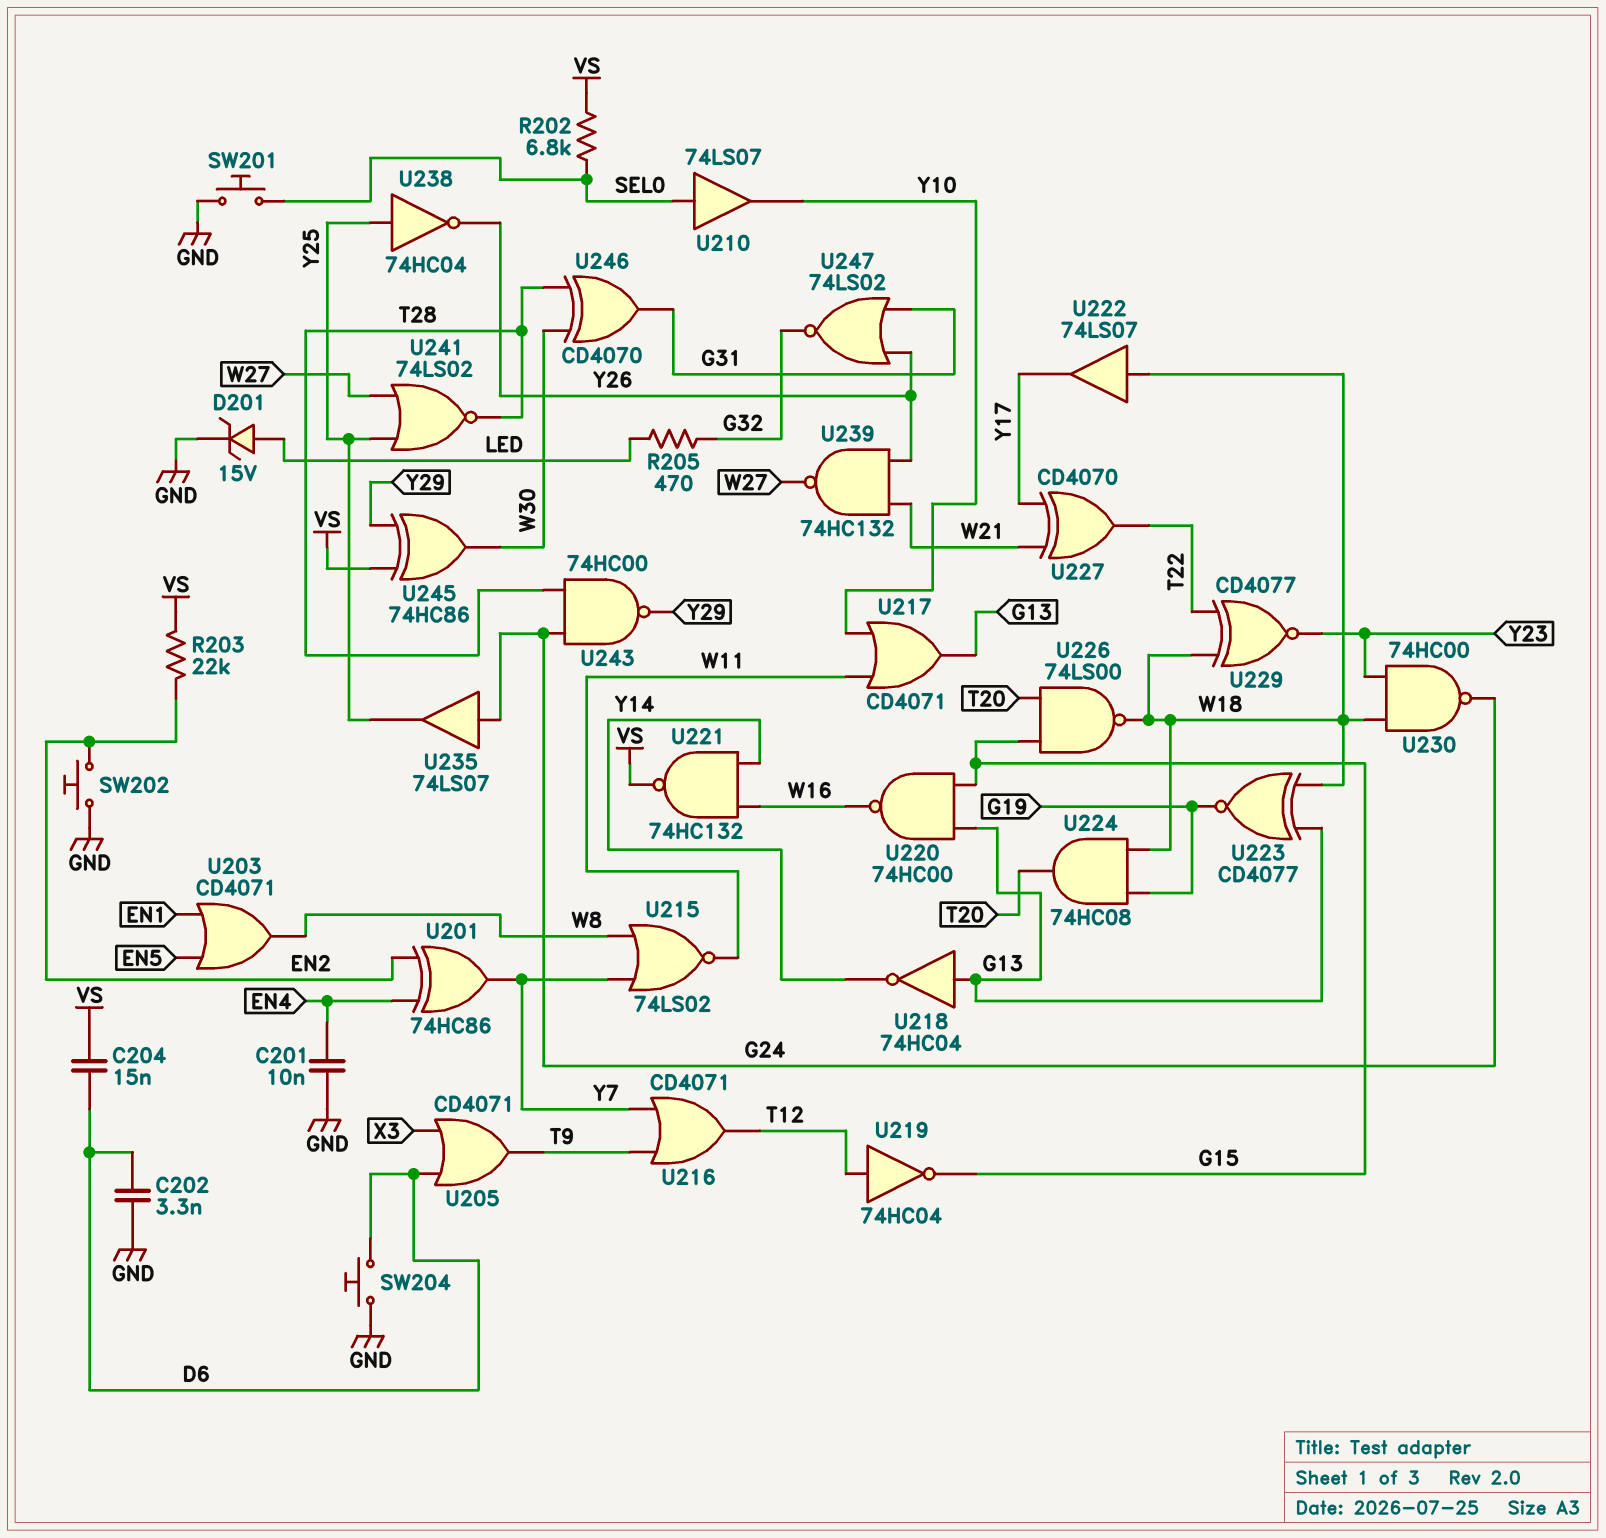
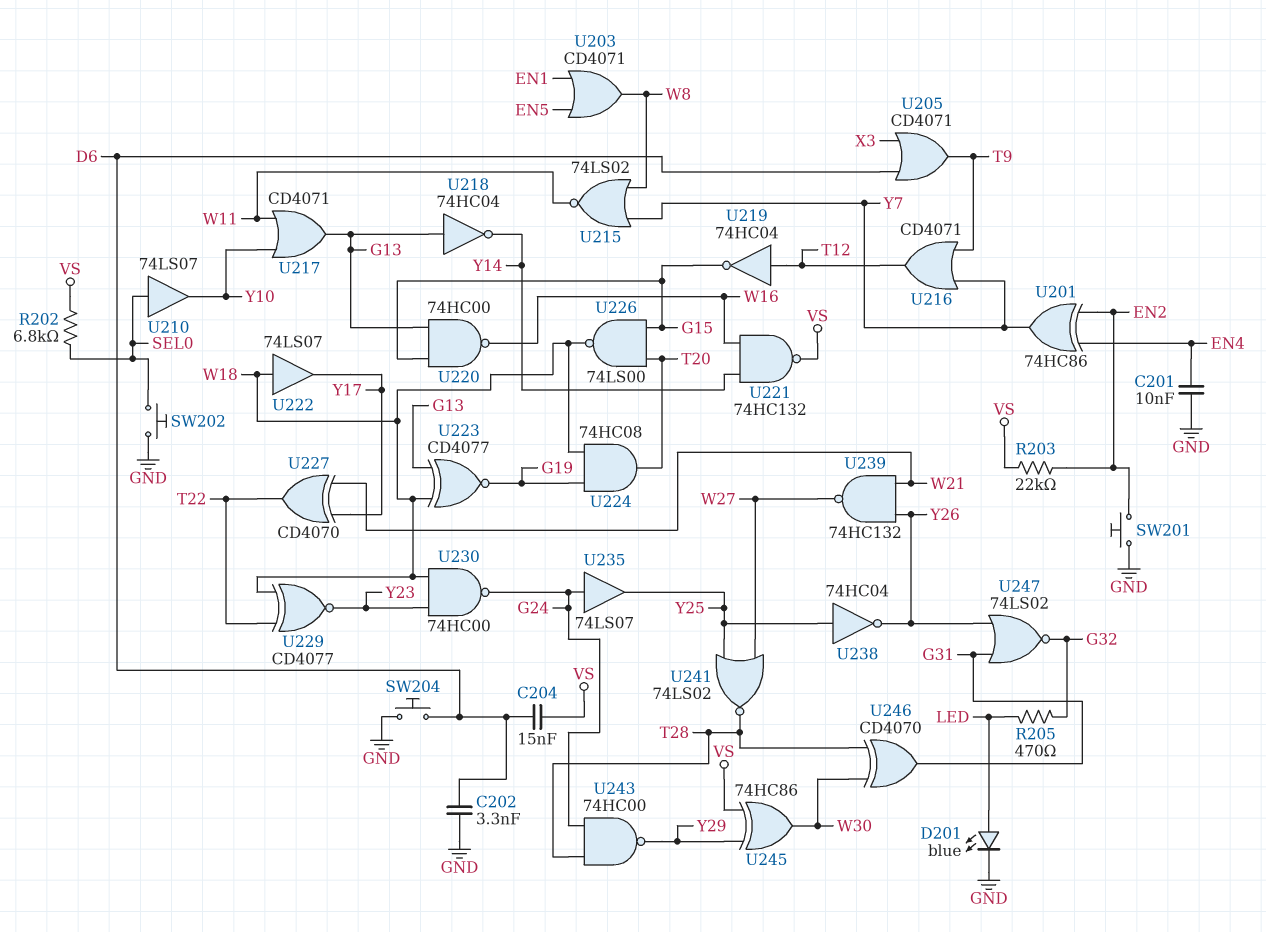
D201: zener 15V (A LED, K GND) -> LED blue (A LED, K GND)
SW201: button (GND, SEL0) -> button (EN2, GND)
SW202: button (EN2, GND) -> button (GND, SEL0)

